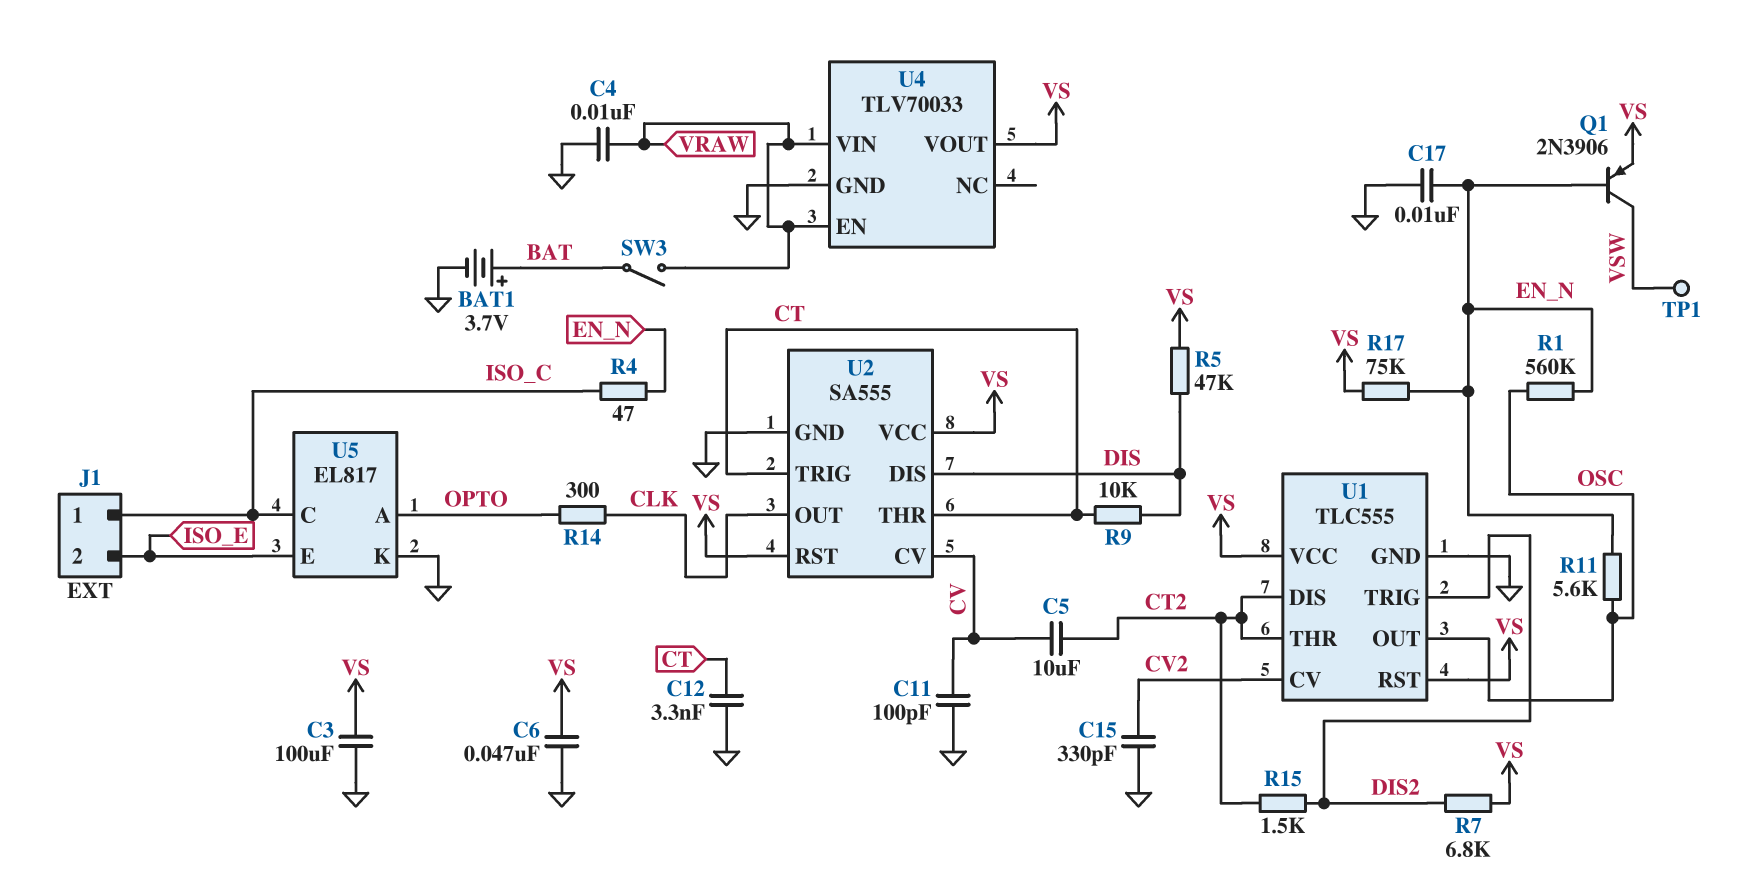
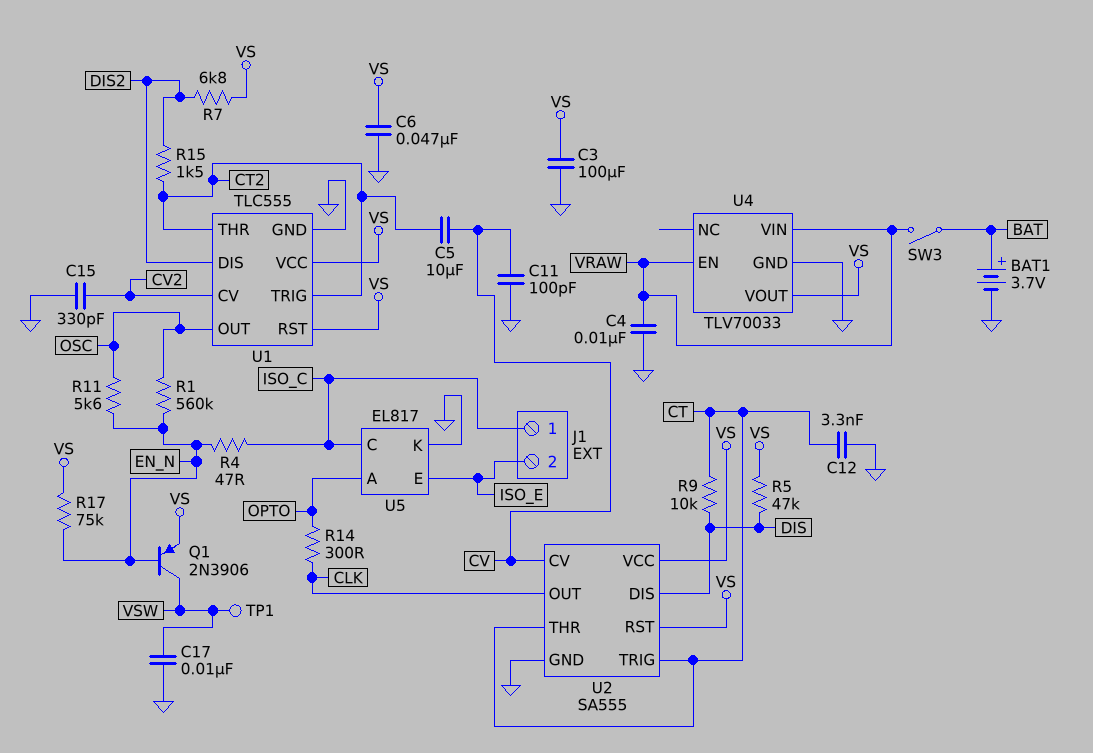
C17: 10nF (EN_N, GND) -> 10nF (GND, VSW)
U1 pin DIS: CT2 -> DIS2
U1 pin TRIG: DIS2 -> CT2

